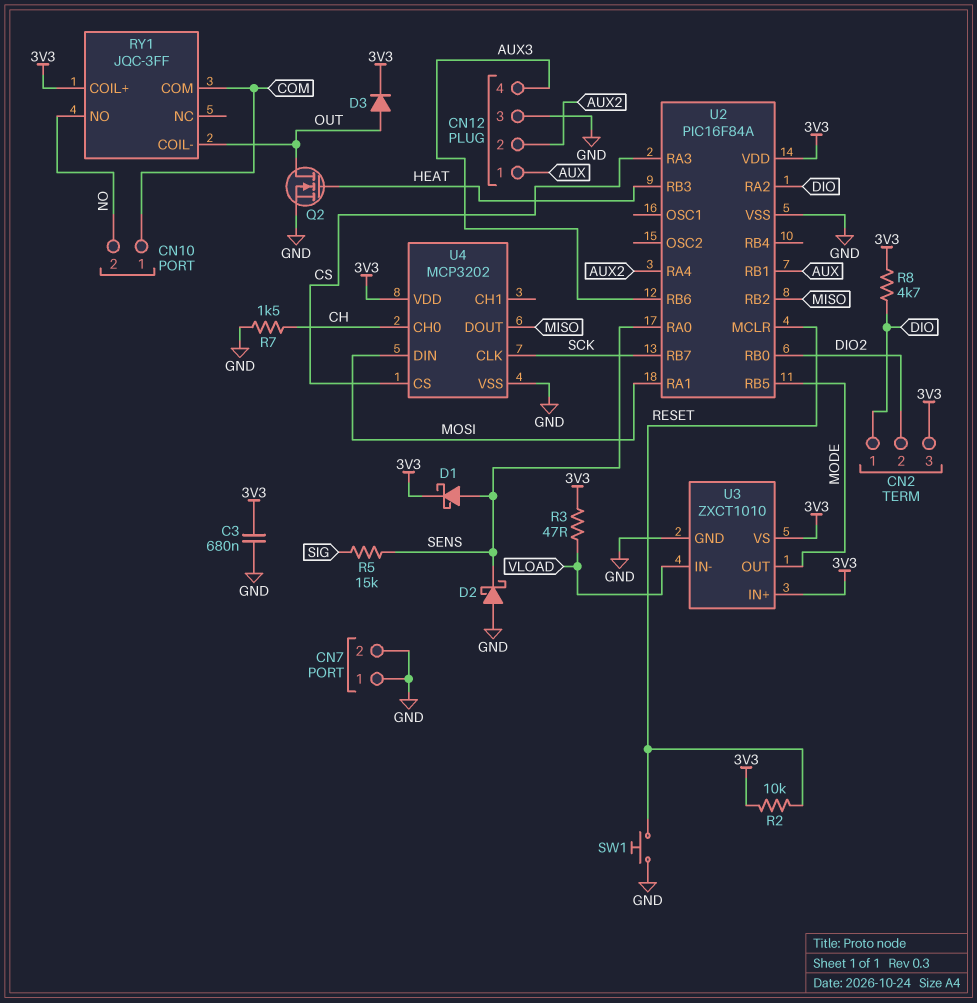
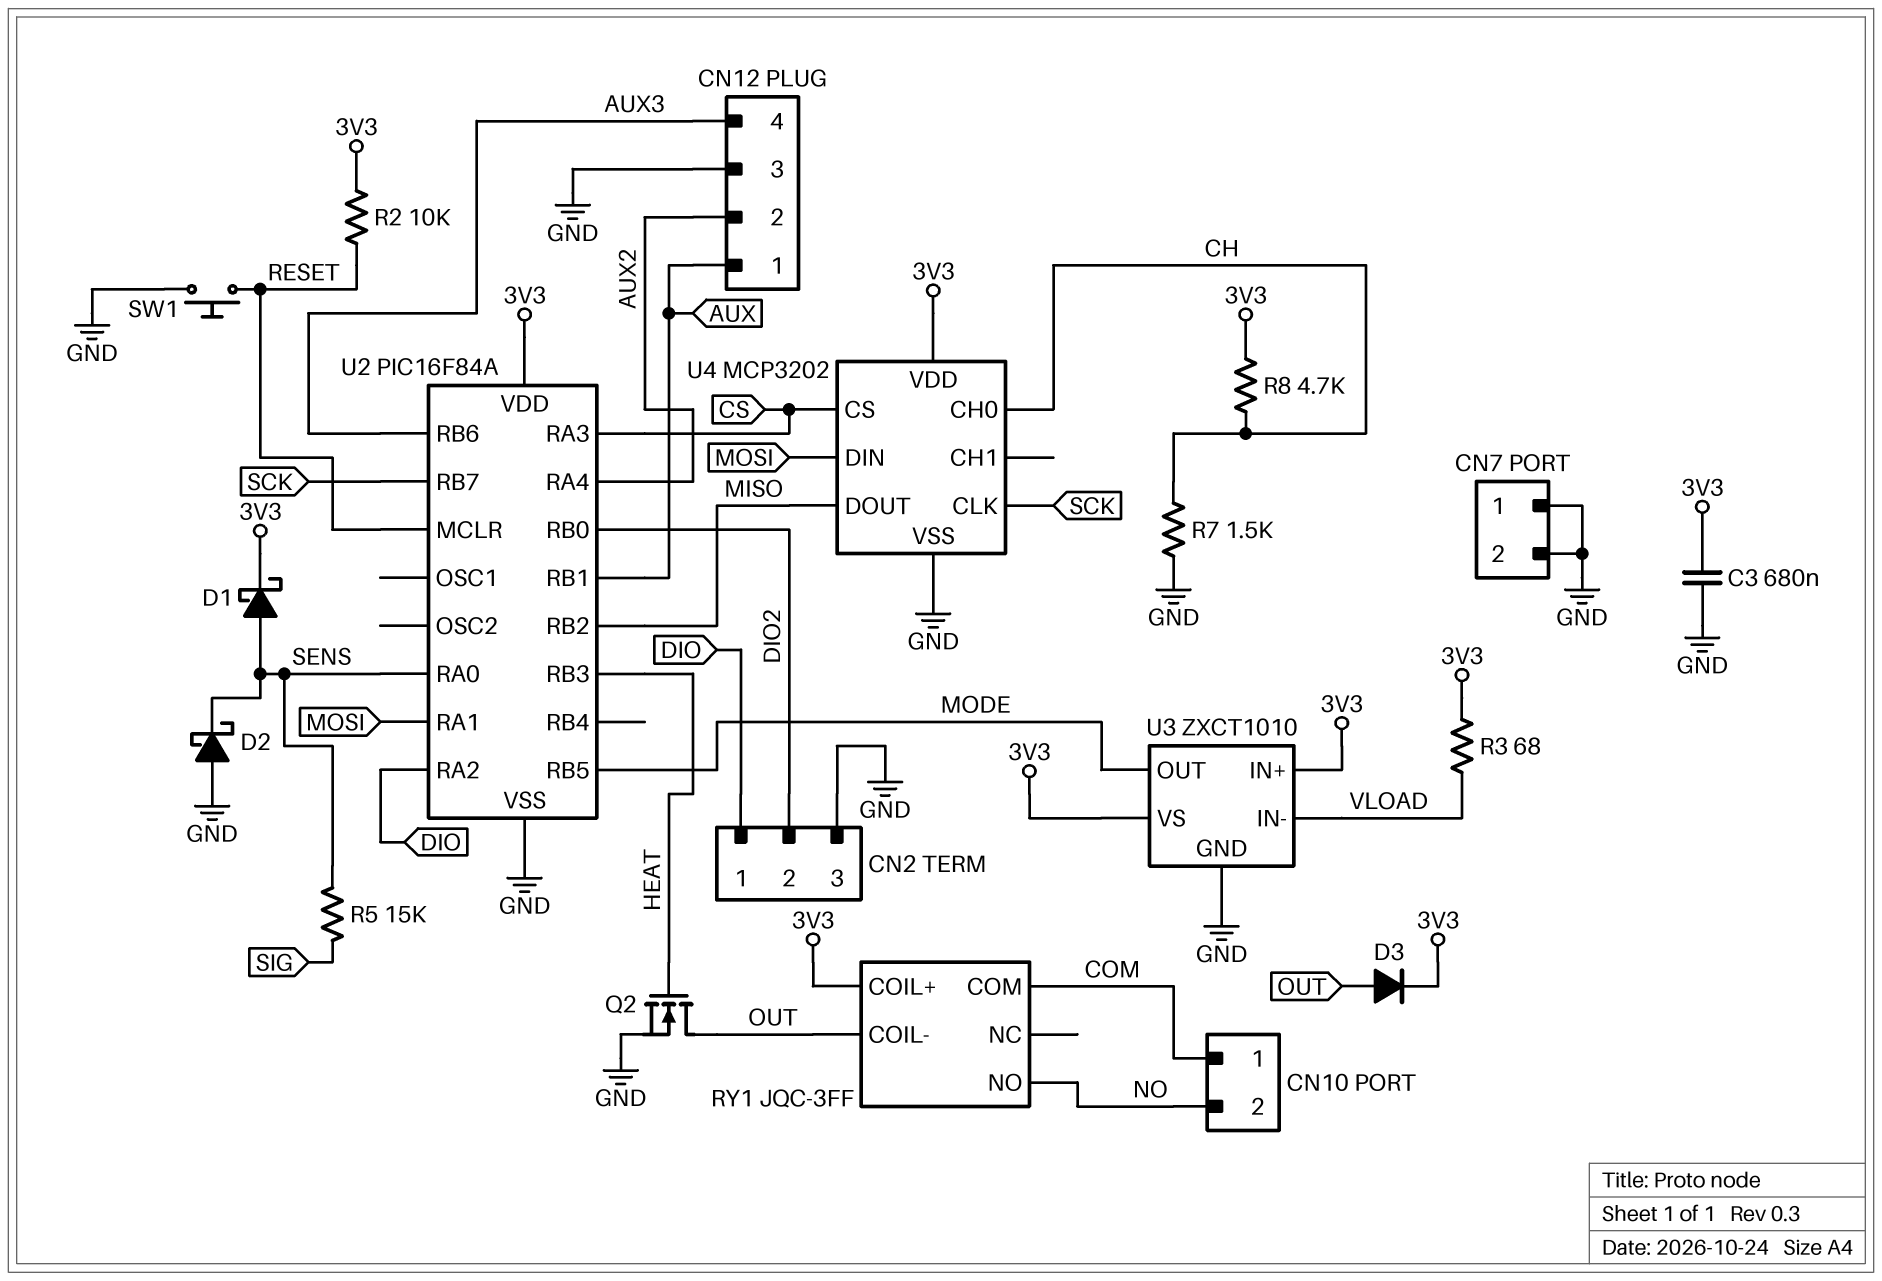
CN2 pin 3: 3V3 -> GND
R3: 47 (3V3, VLOAD) -> 68 (3V3, VLOAD)
R8: 4.7k (3V3, DIO) -> 4.7k (3V3, CH)

